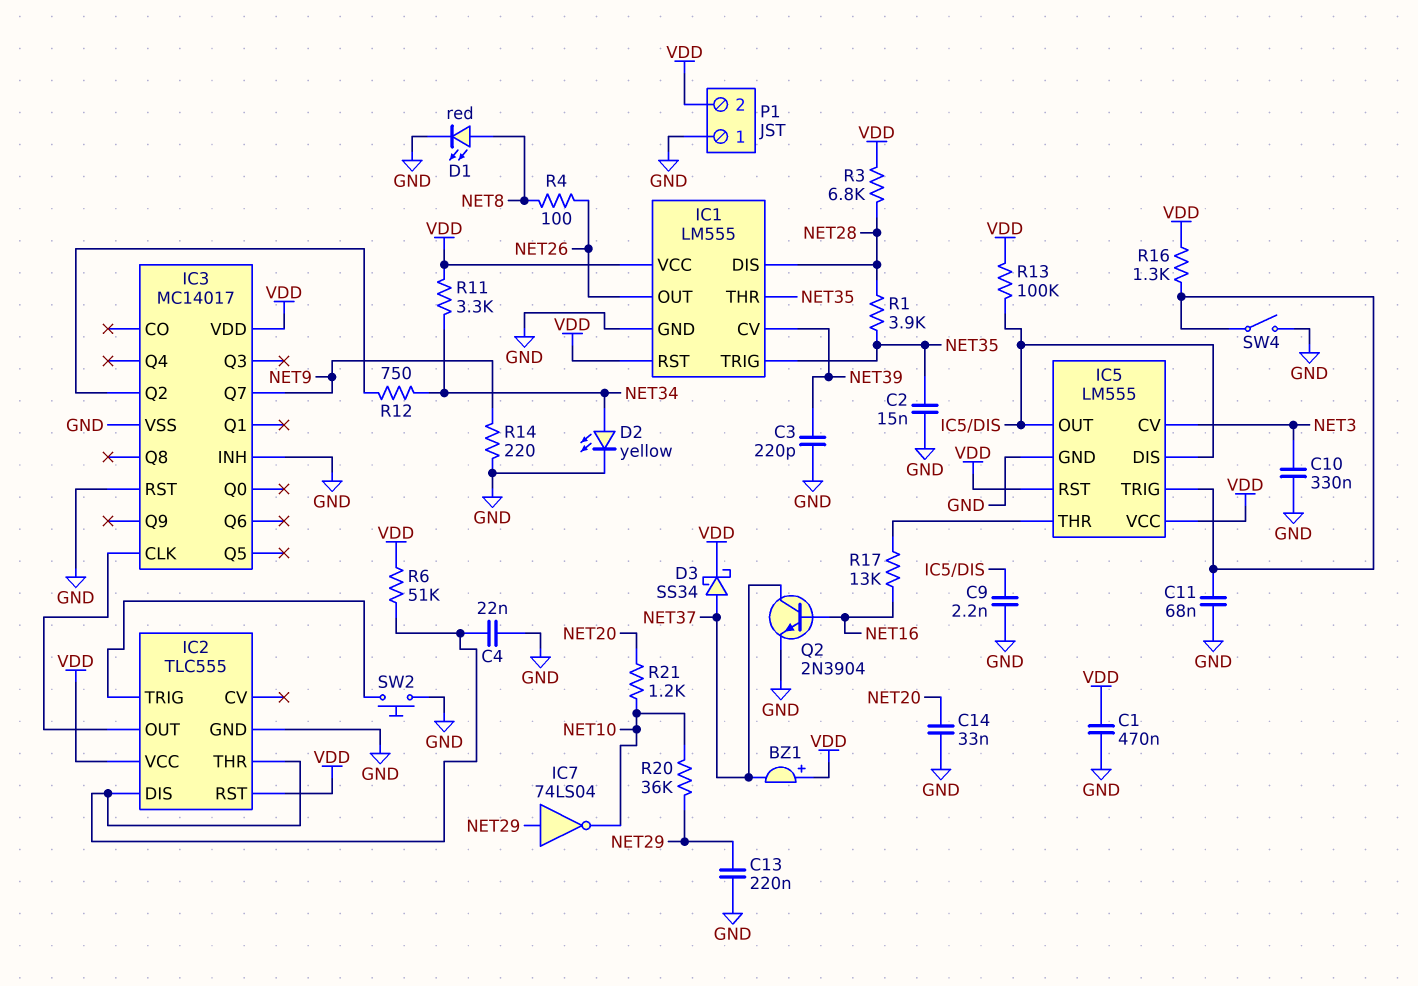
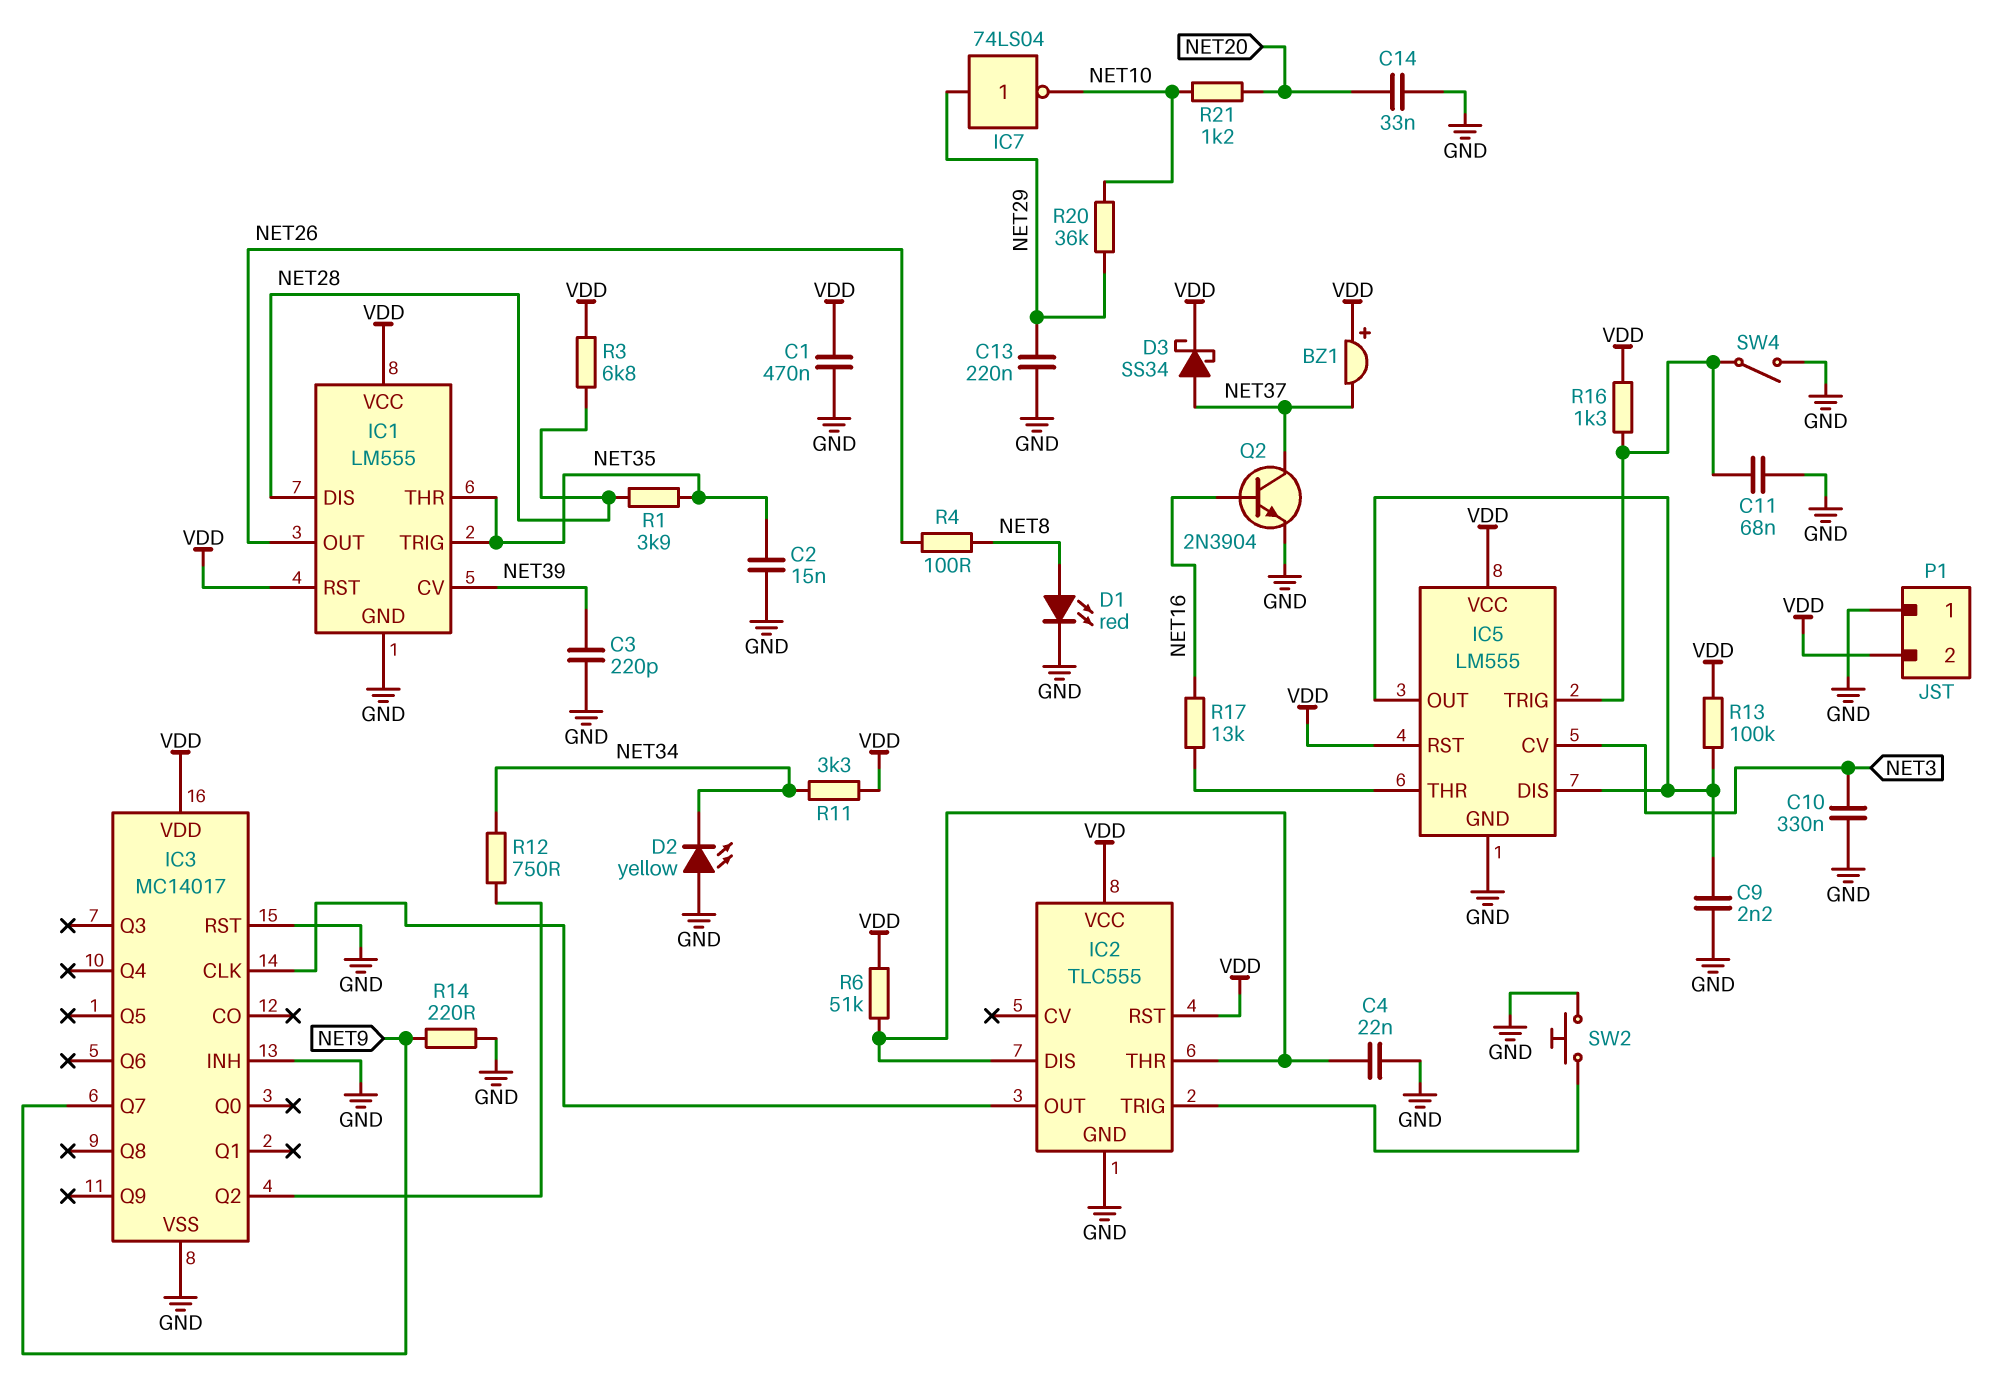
D2: LED yellow (A NET34, K GND) -> LED yellow (A GND, K NET34)

